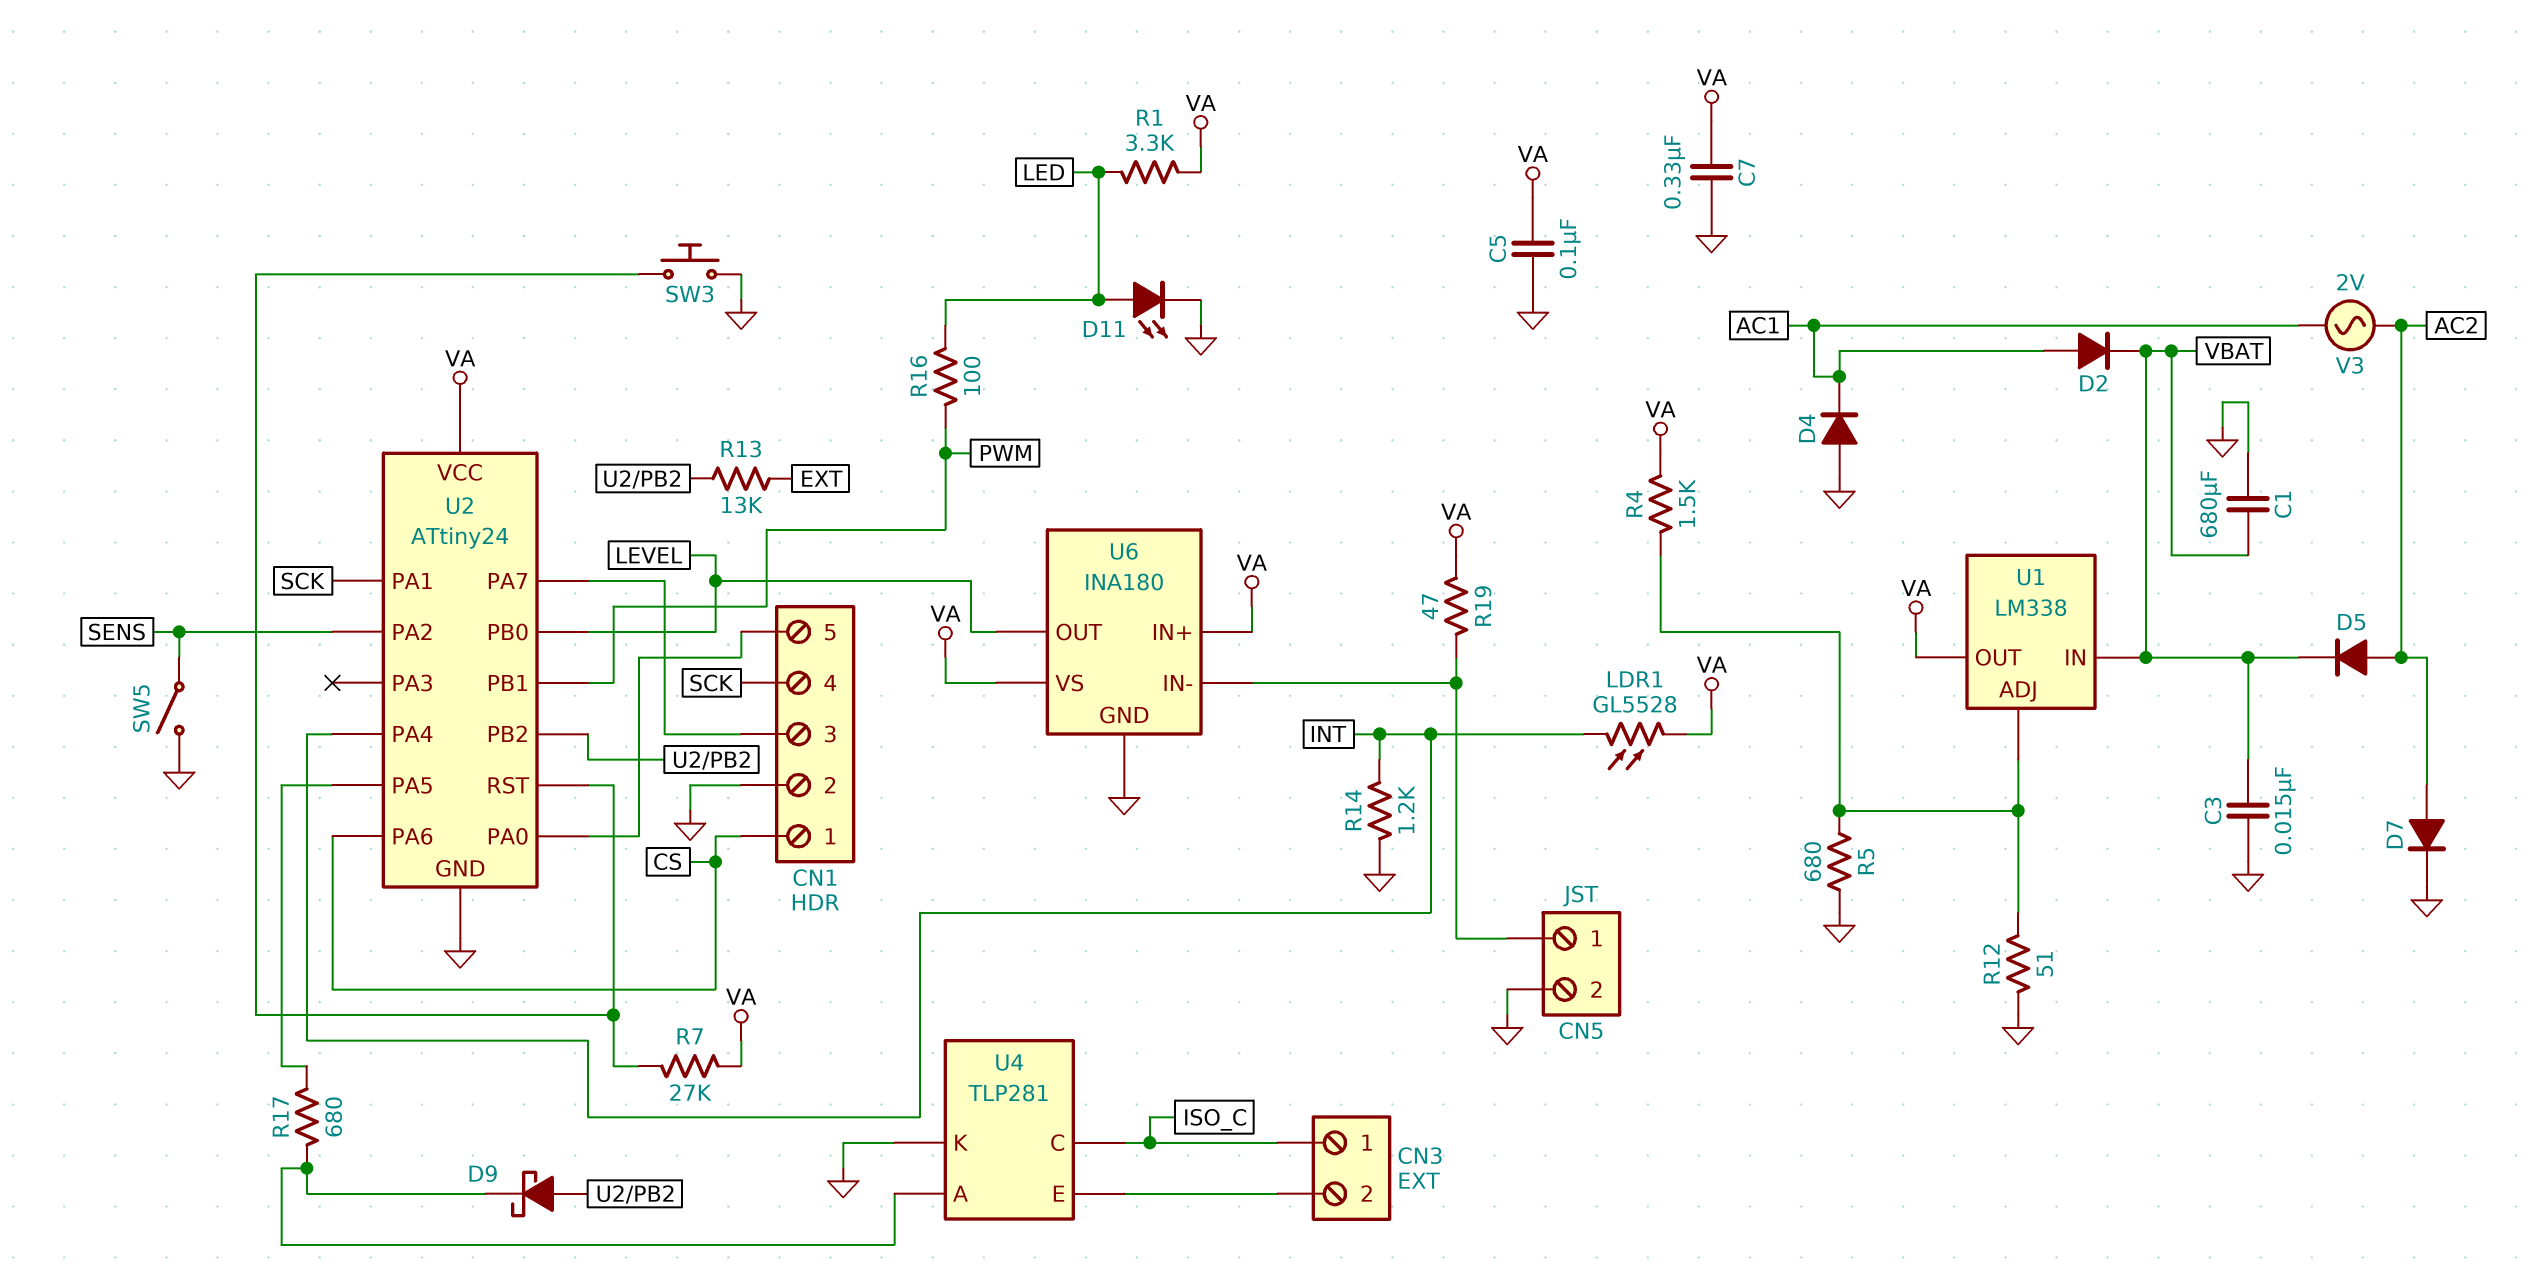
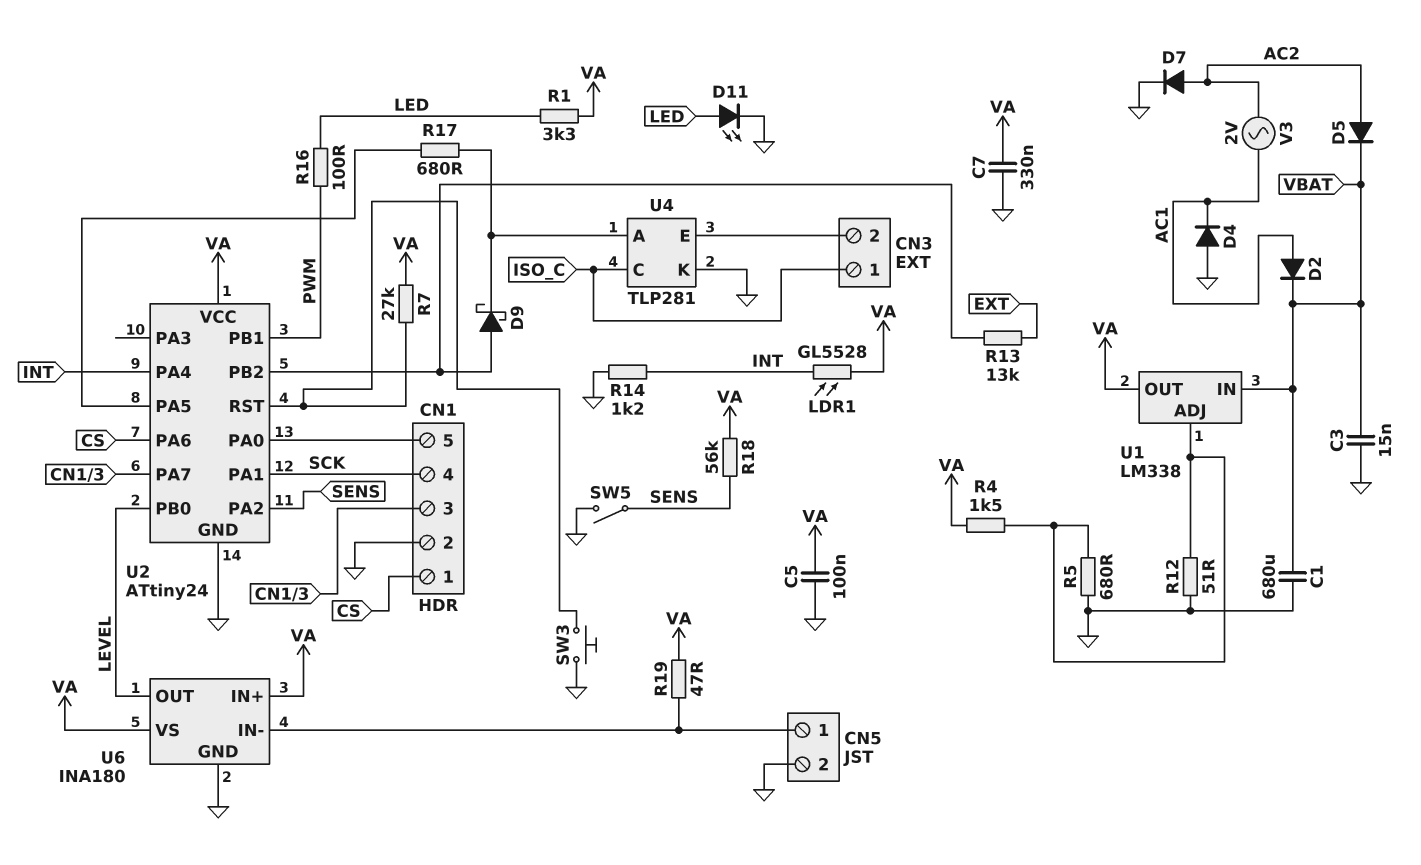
R18: none -> 56k (SENS, VA)

